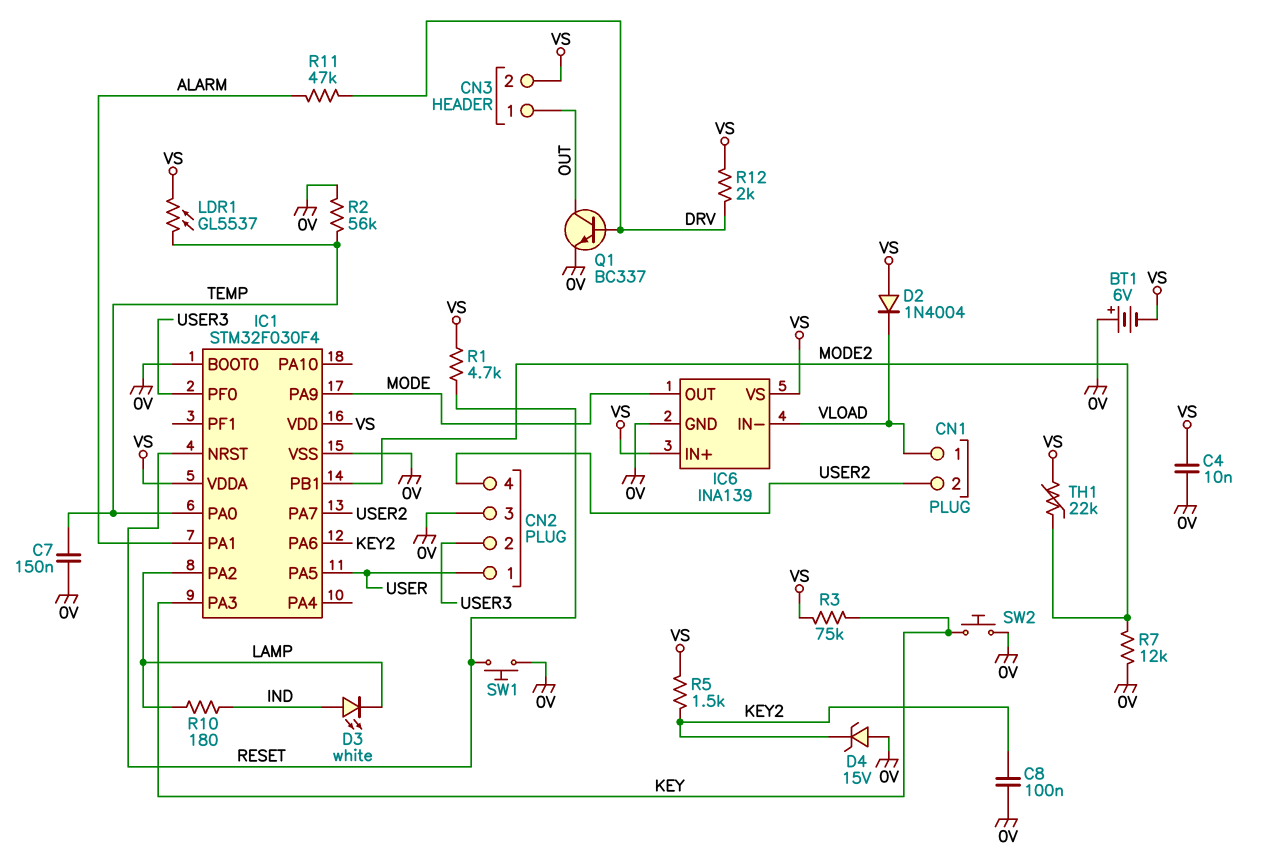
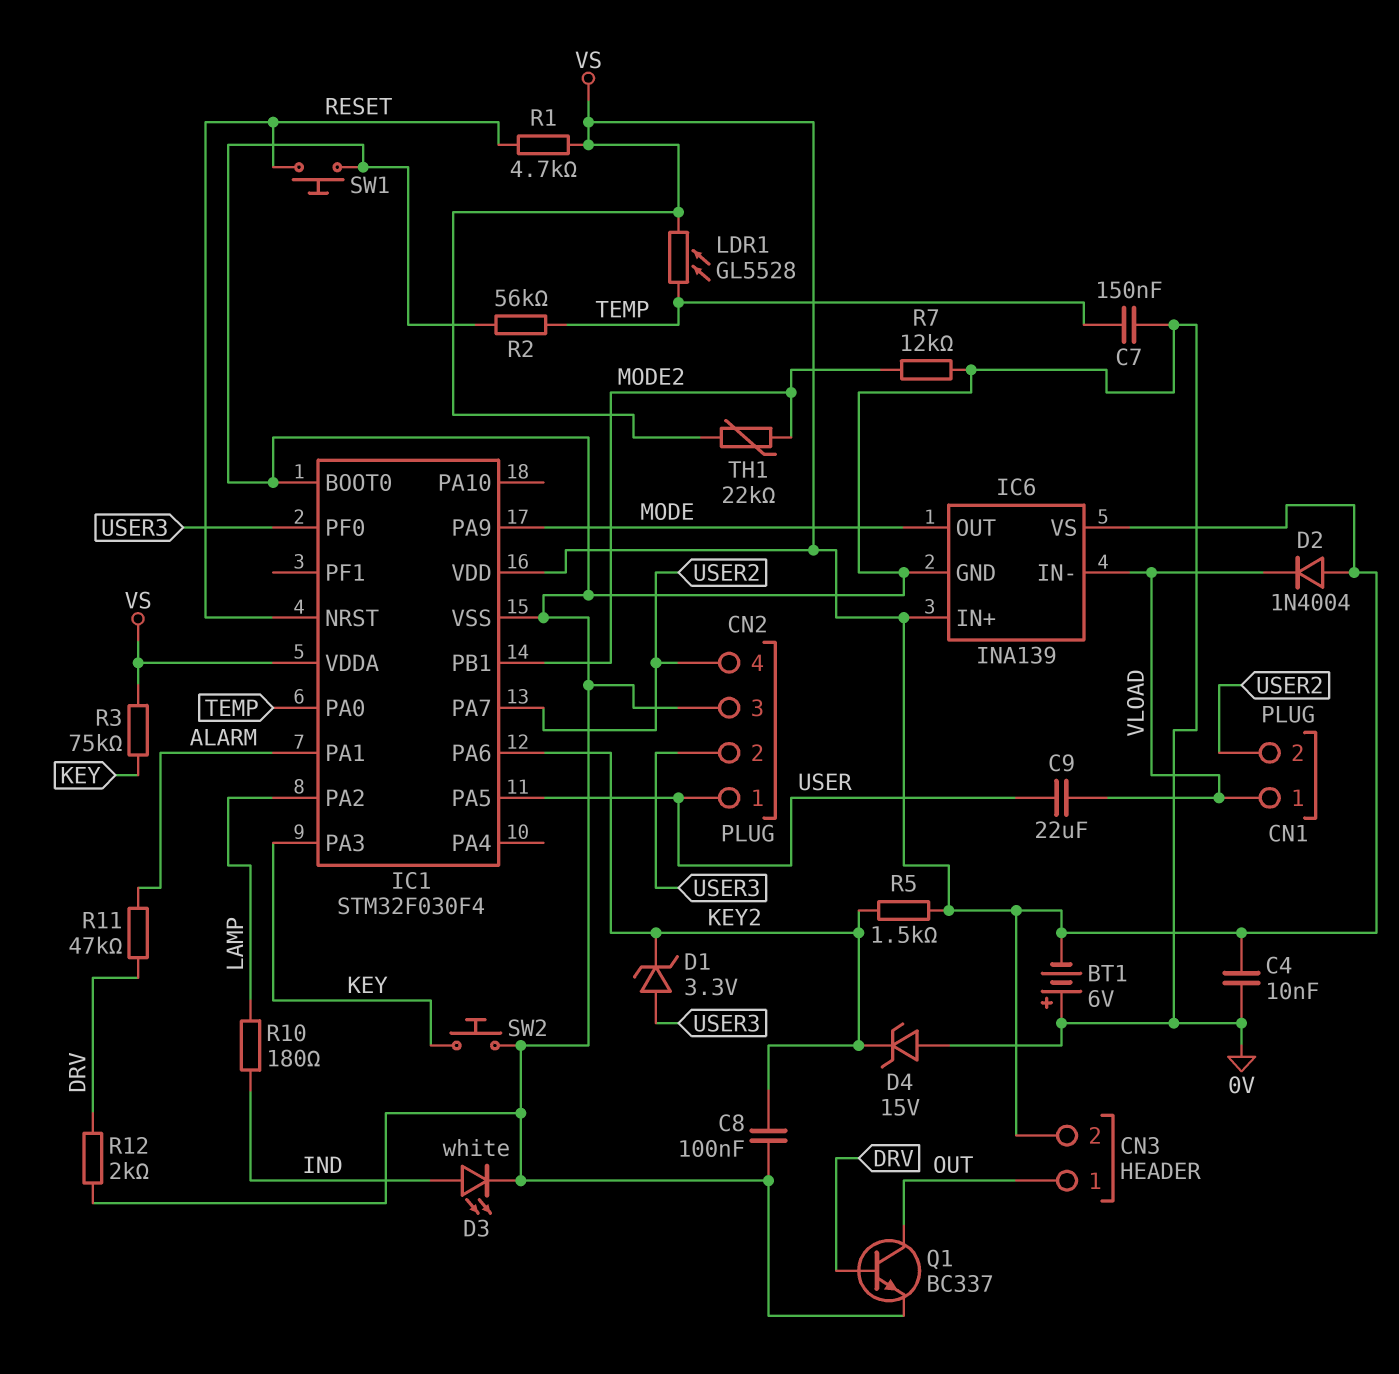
C9: none -> 22uF (USER, VLOAD)
D1: none -> zener 3.3V (A USER3, K KEY2)
D3: LED white (A IND, K LAMP) -> LED white (A IND, K 0V)
LDR1: GL5537 (TEMP, VS) -> GL5528 (TEMP, VS)
R12: 2k (DRV, VS) -> 2k (0V, DRV)

